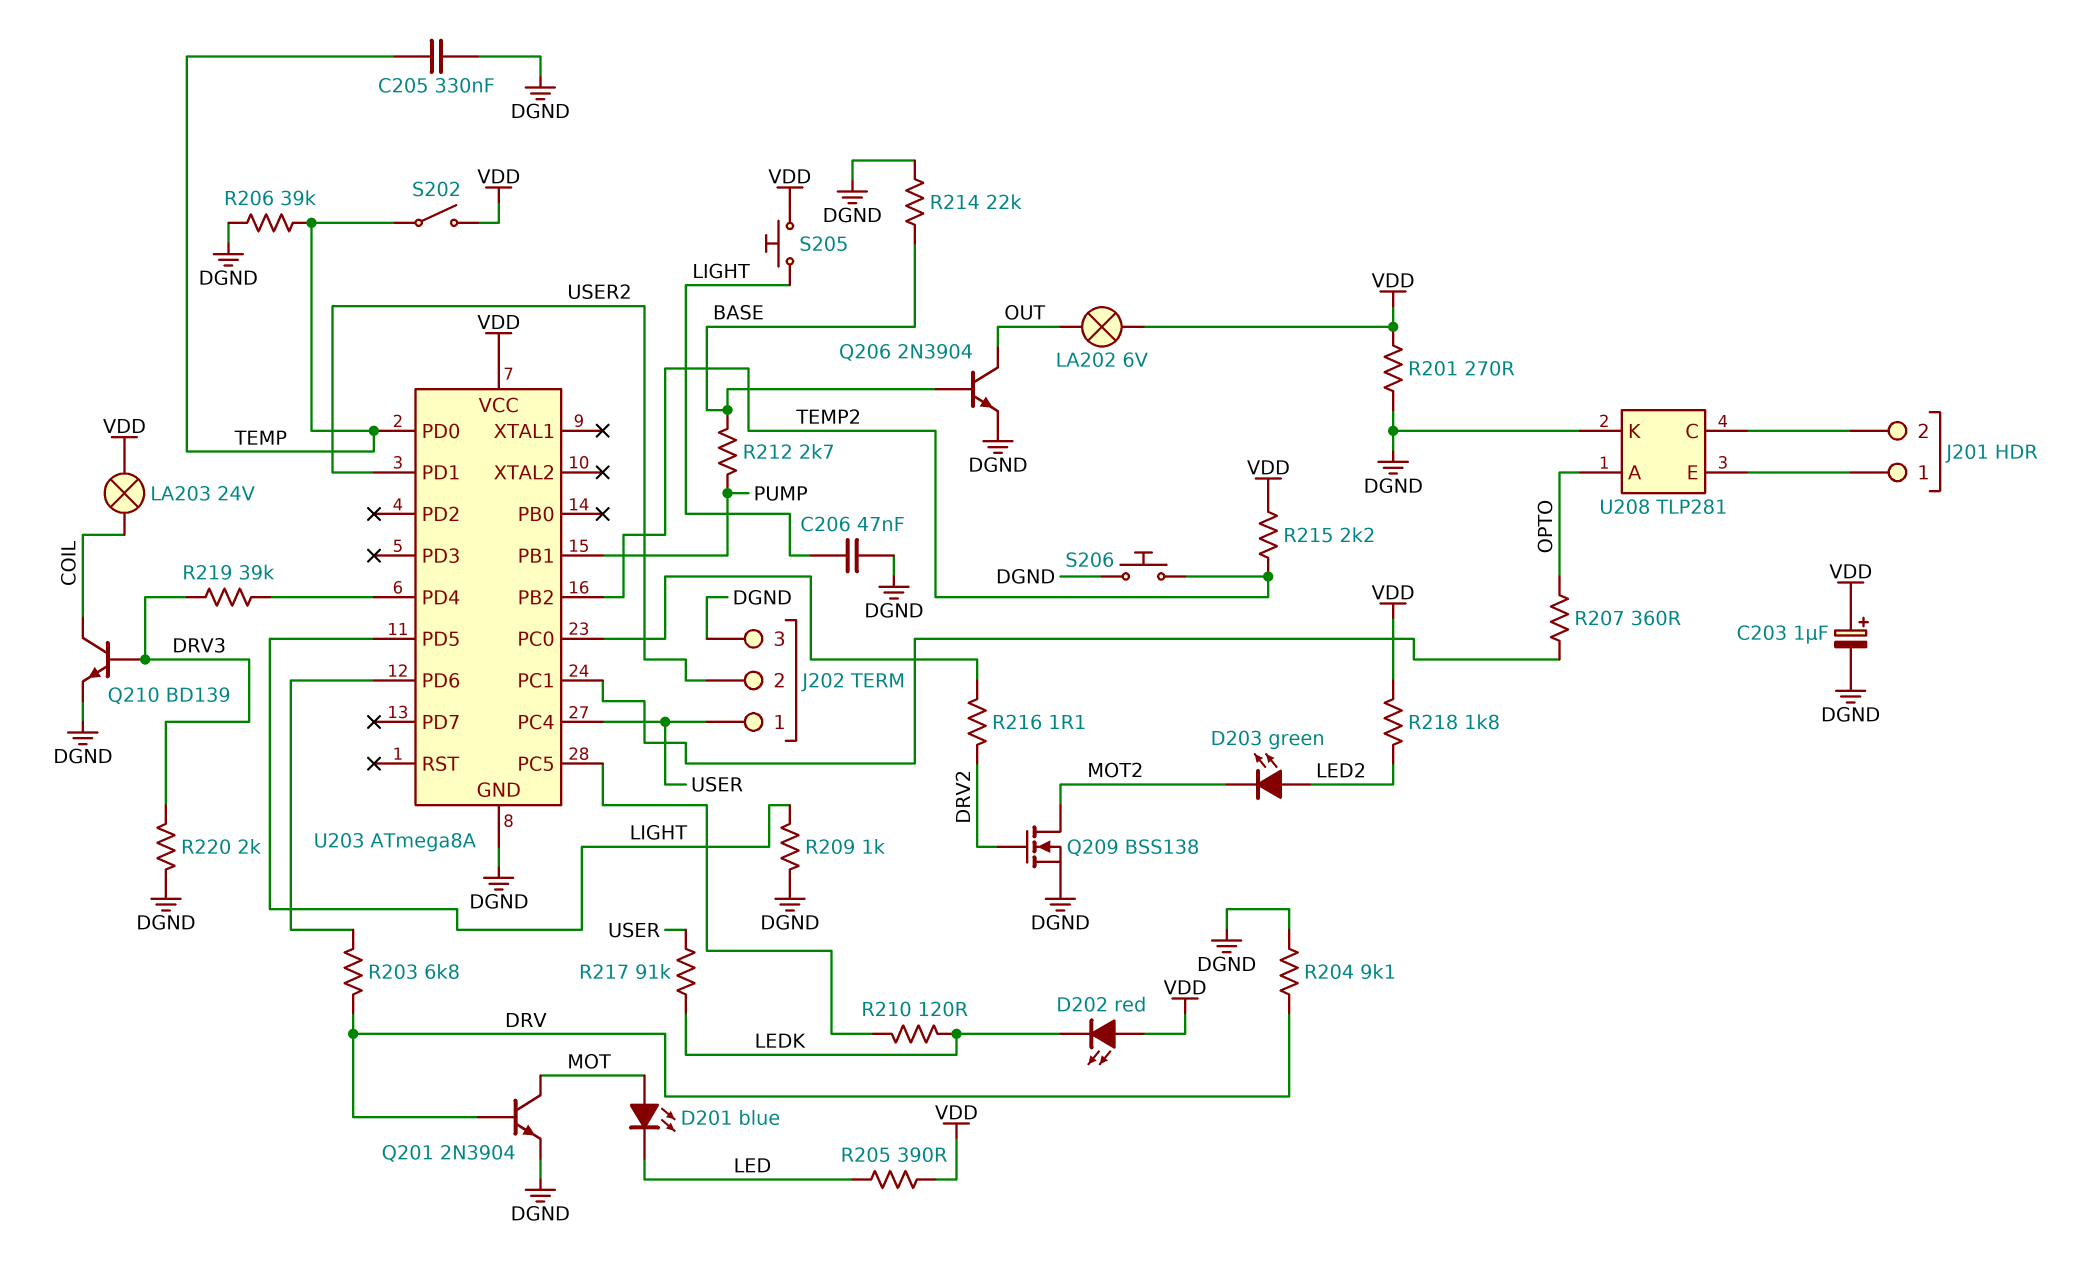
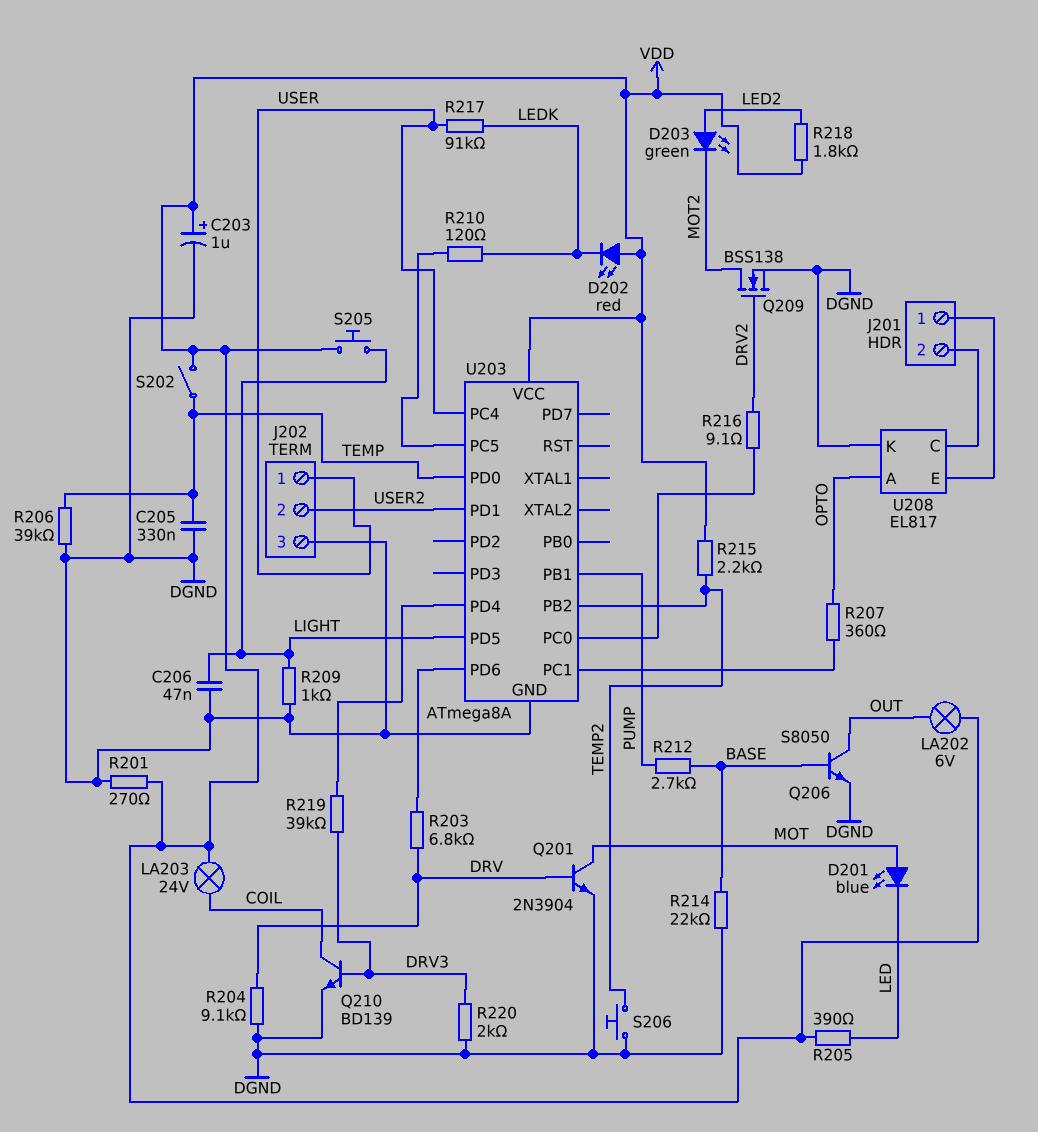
Q206: NPN 2N3904 (B BASE, C OUT, E DGND) -> NPN S8050 (B BASE, C OUT, E DGND)
R216: 1.1 (DRV2, U203/PC0) -> 9.1 (DRV2, U203/PC0)
U208: TLP281 -> EL817

